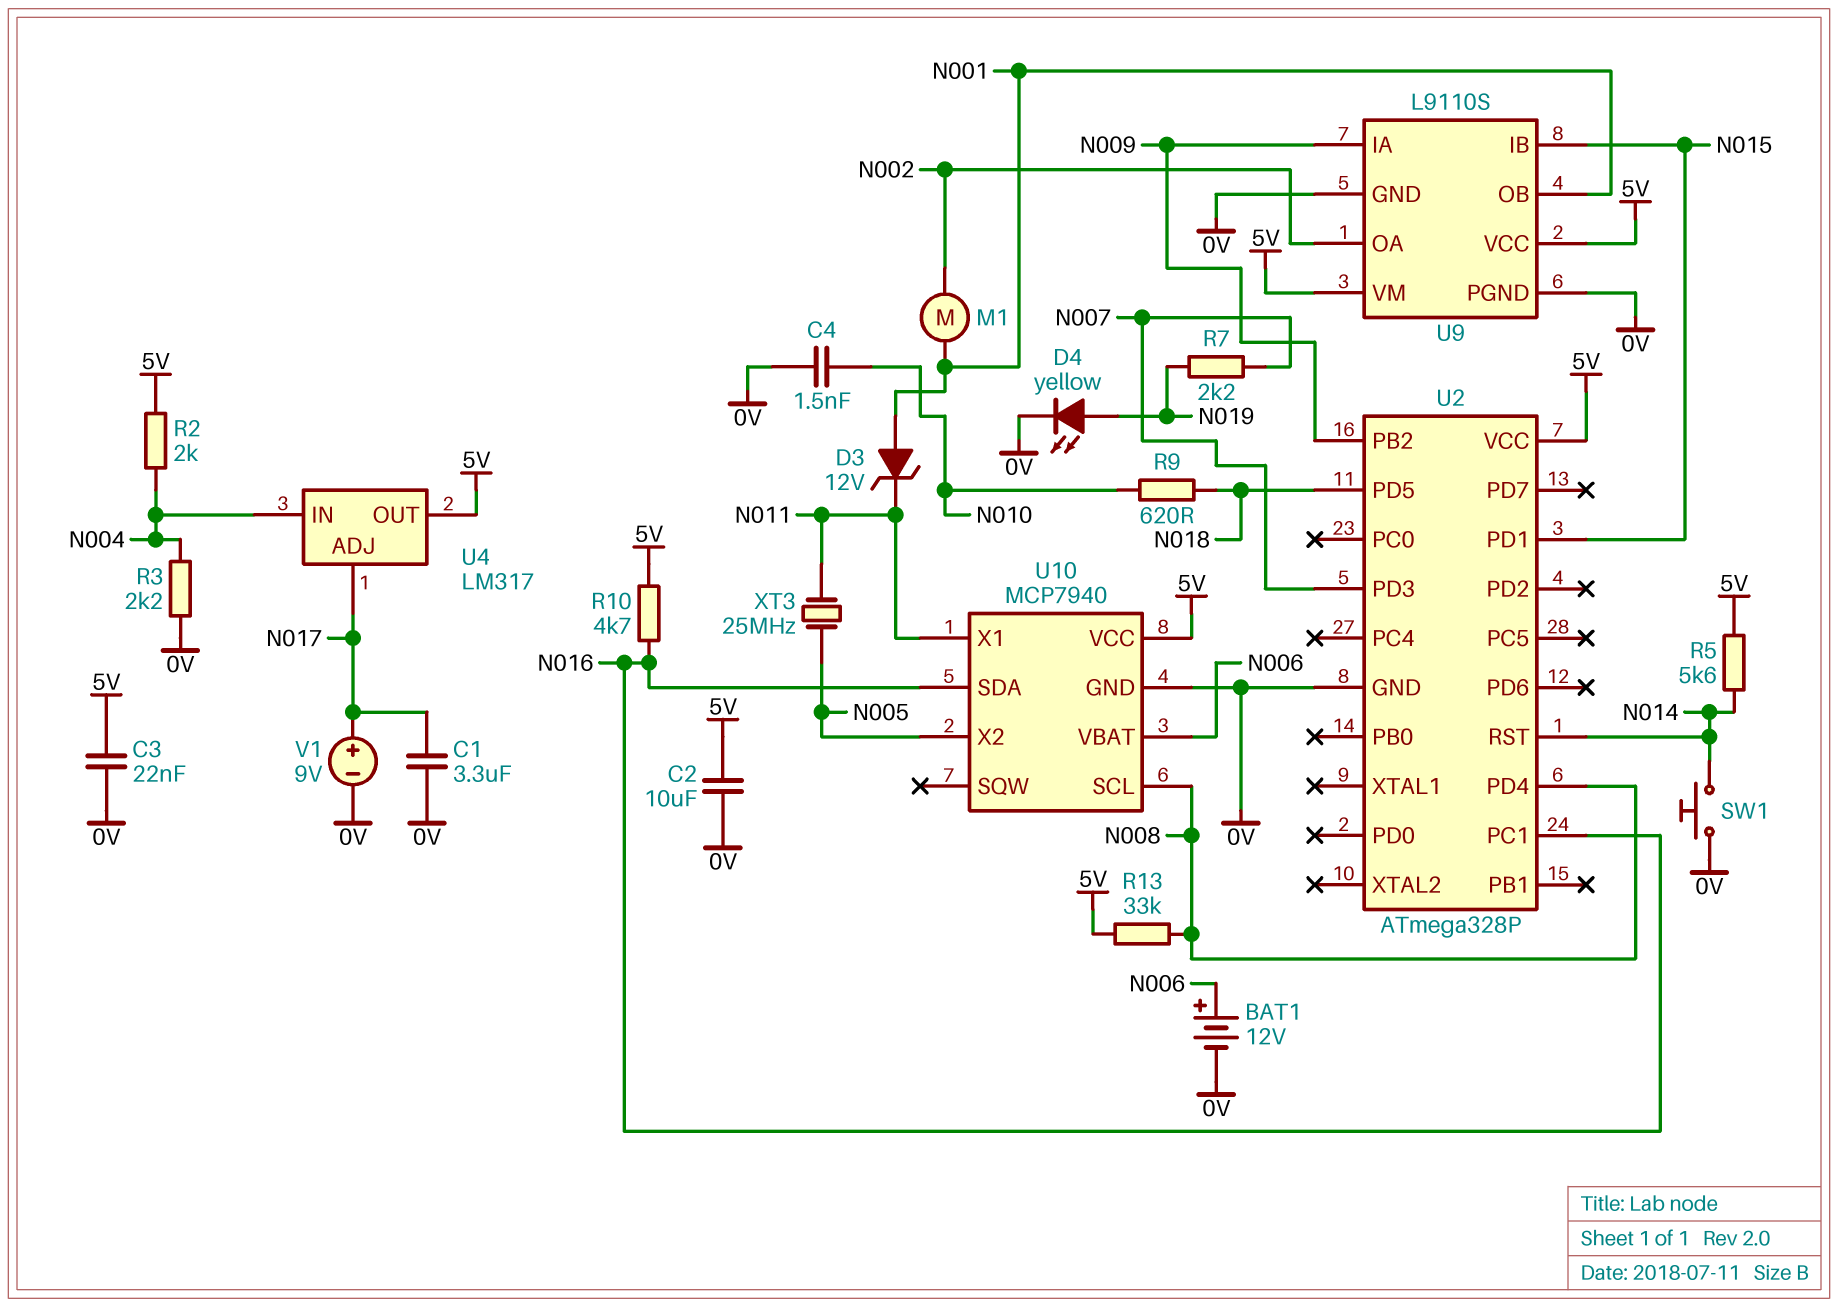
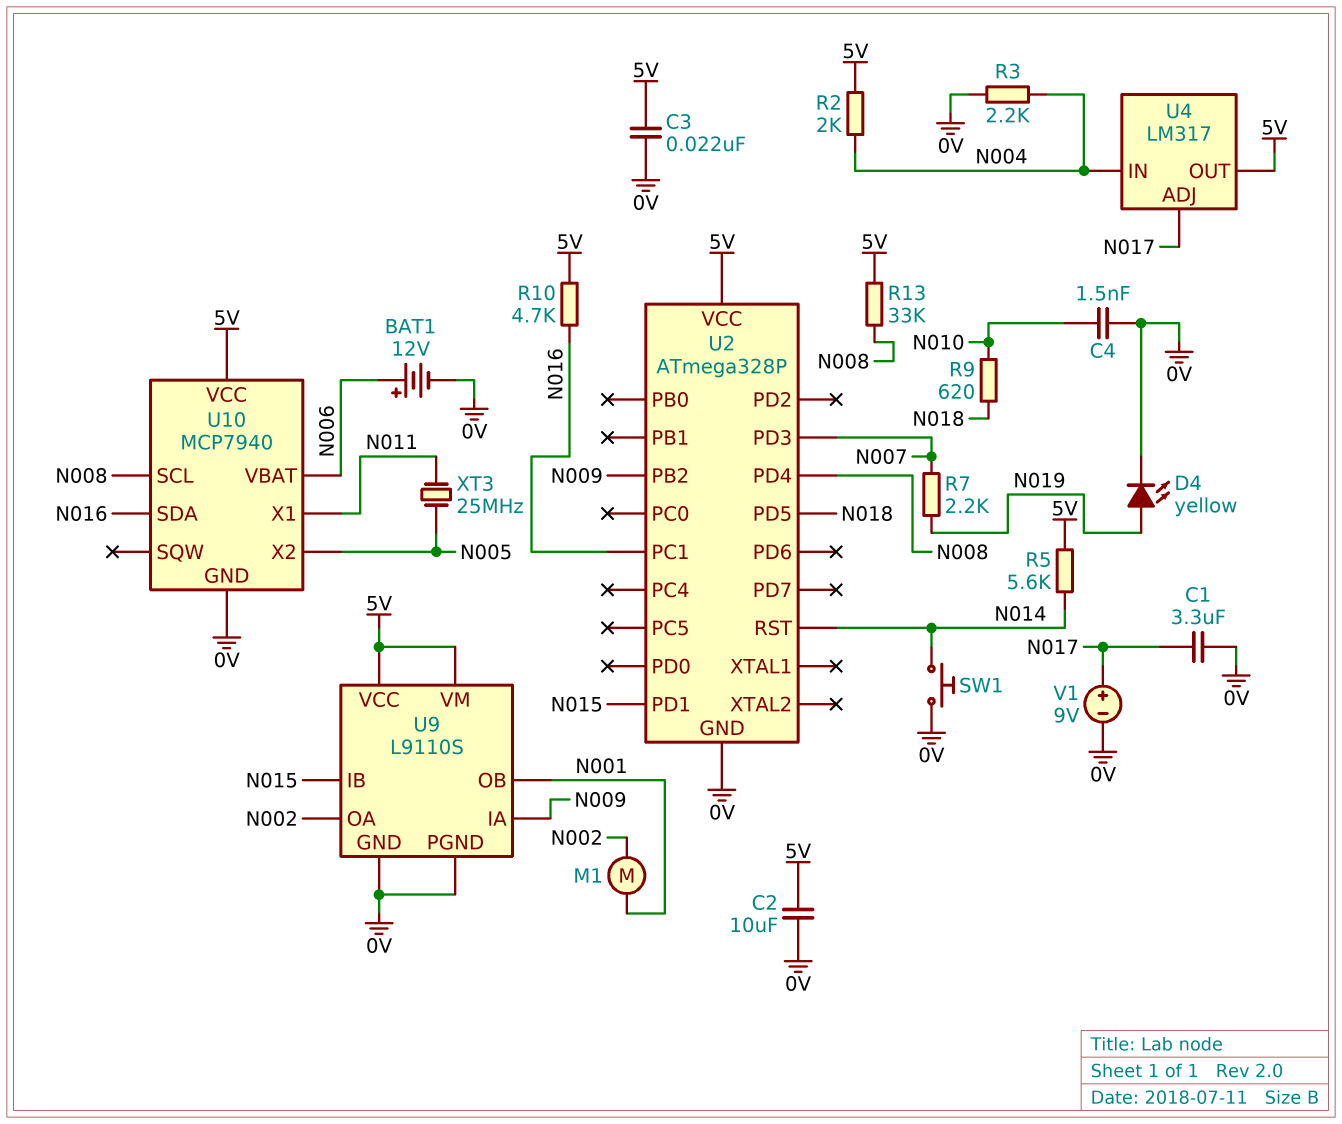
D3: zener 12V (A N001, K N011) -> none

